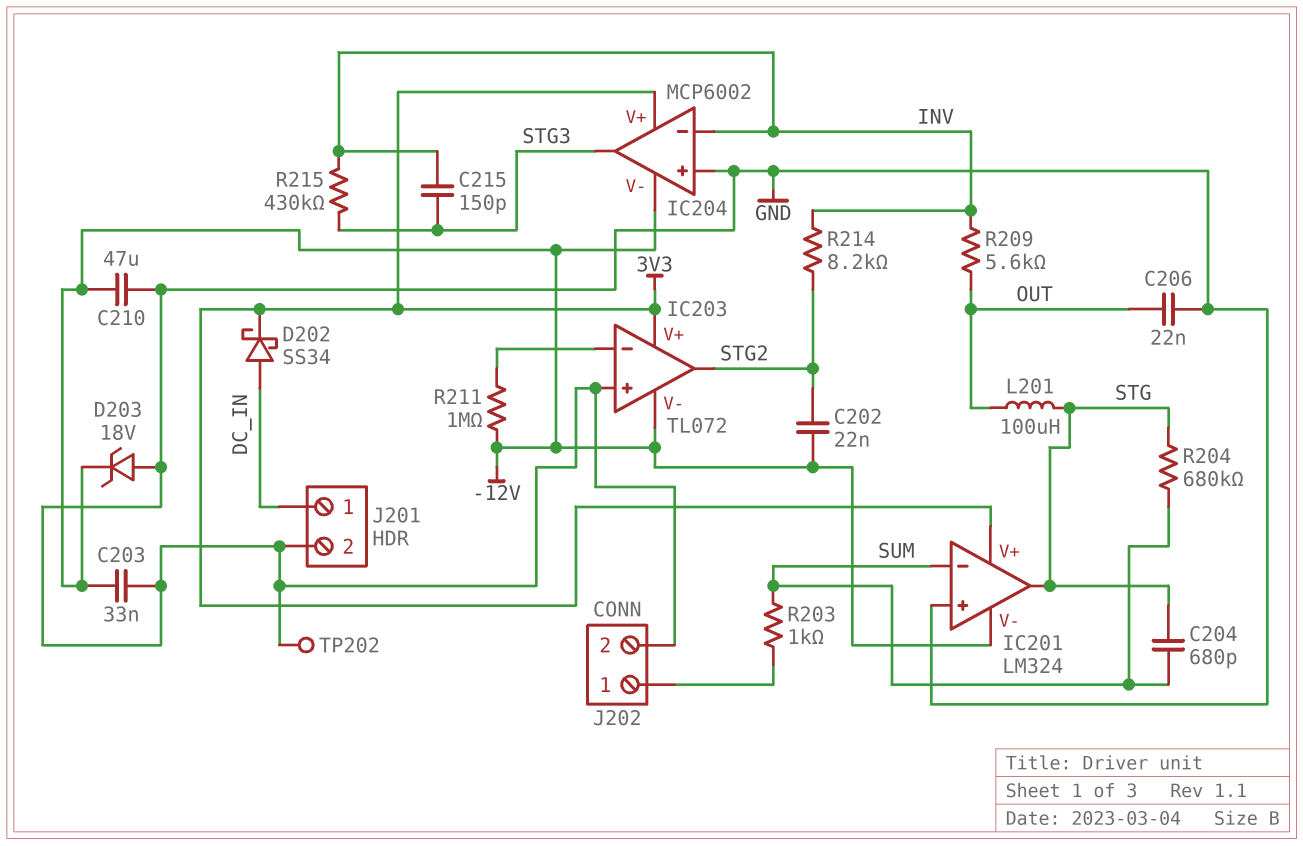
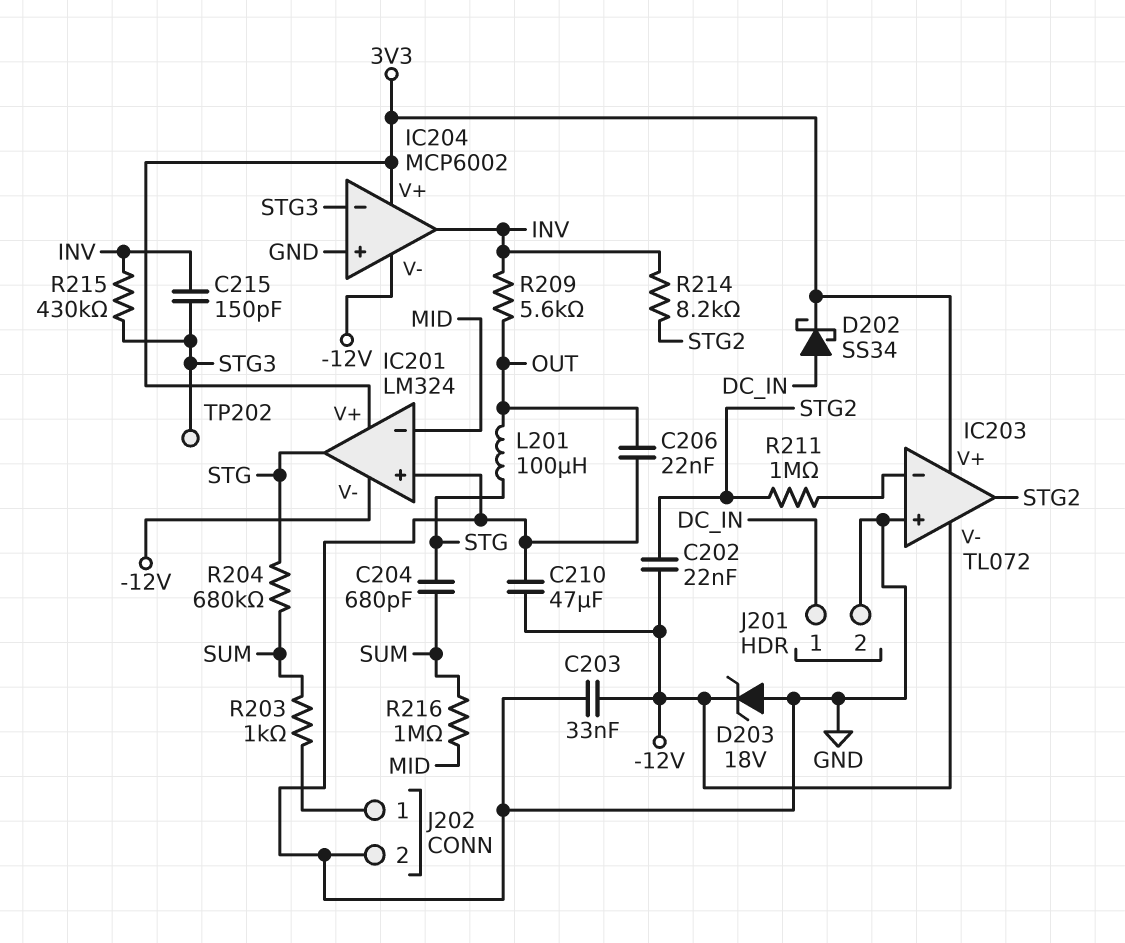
IC201 pin in-: SUM -> MID
IC204 pin in-: INV -> STG3
IC204 pin out: STG3 -> INV
R211: 1M (-12V, IC203/in-) -> 1M (IC203/in-, STG2)
R216: none -> 1M (MID, SUM)
TP202: test point (GND) -> test point (STG3)

